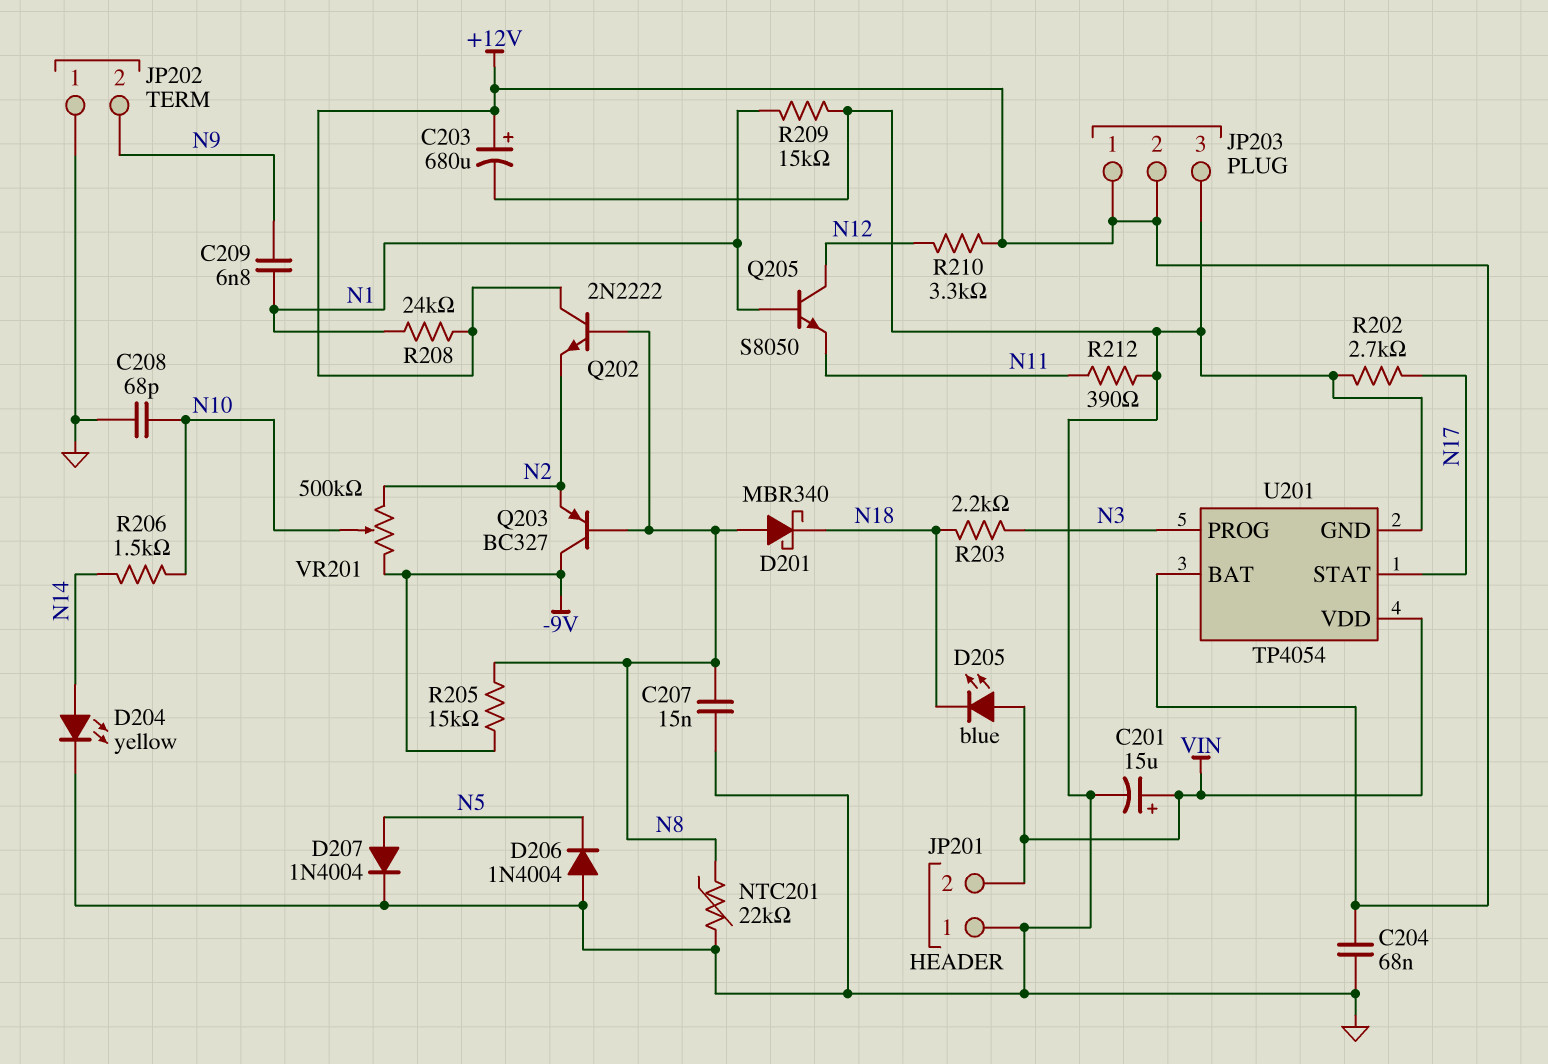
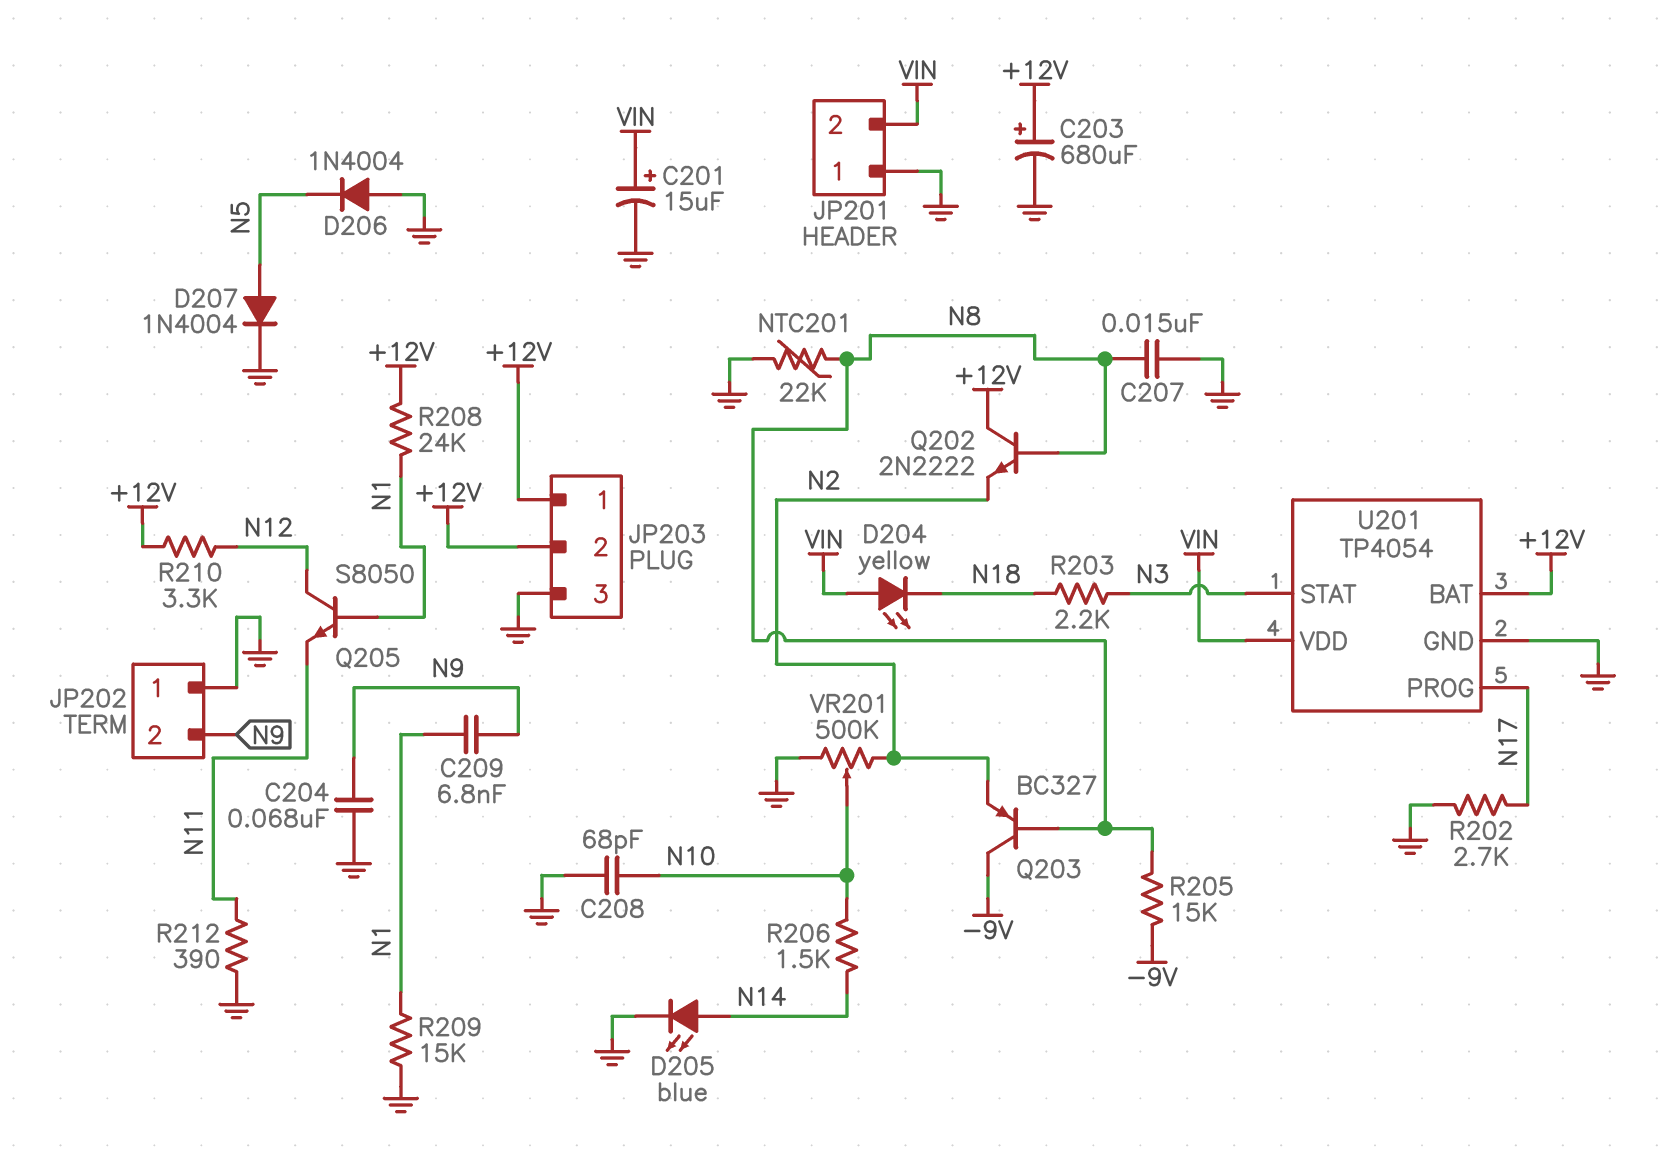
C204: 68nF (+12V, GND) -> 68nF (GND, N9)
D201: schottky MBR340 (A N8, K N18) -> none
D204: LED yellow (A N14, K GND) -> LED yellow (A VIN, K N18)
D205: LED blue (A VIN, K N18) -> LED blue (A N14, K GND)
U201 pin PROG: N3 -> N17
U201 pin STAT: N17 -> N3
VR201: 500k (-9V, N2, wiper N10) -> 500k (GND, N2, wiper N10)

